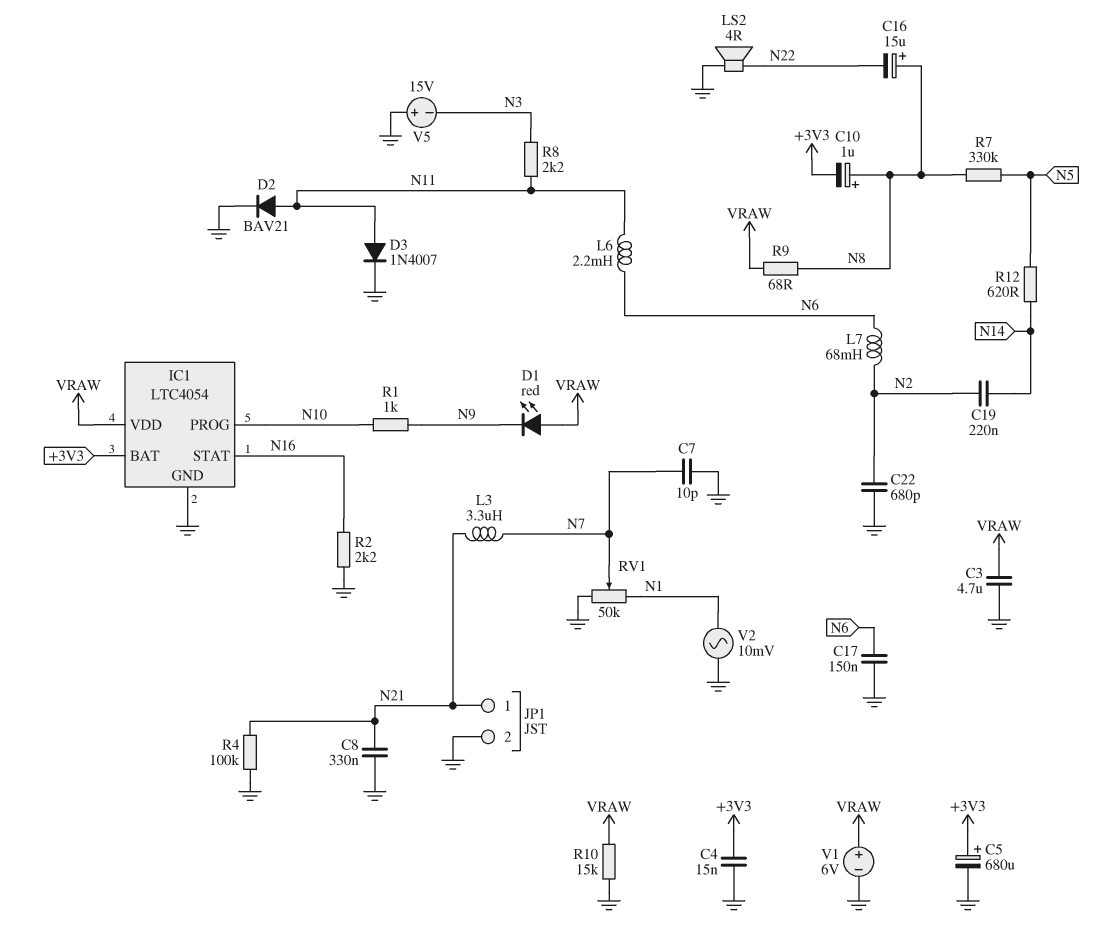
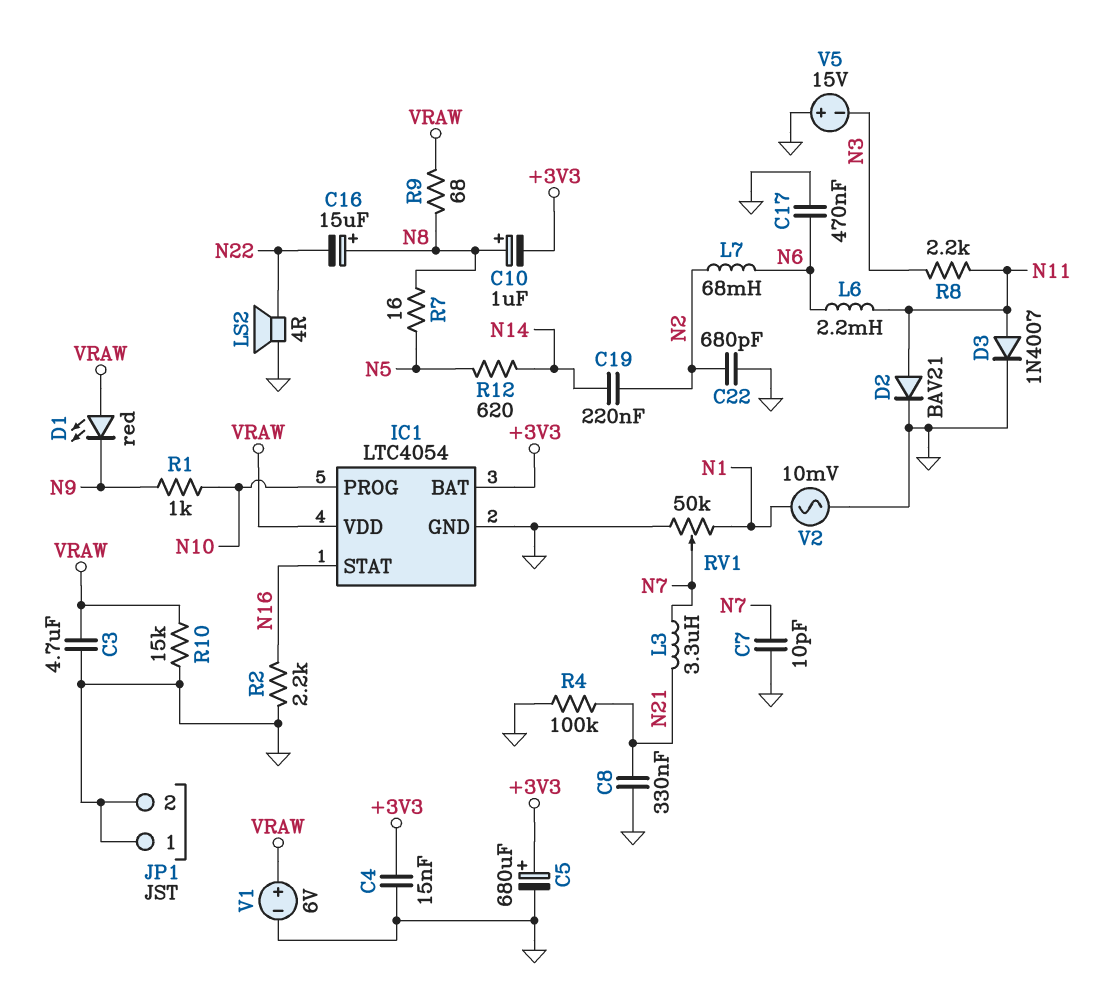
C17: 150nF (GND, N6) -> 470nF (GND, N6)
JP1 pin 1: N21 -> GND
R7: 330k (N5, N8) -> 16 (N5, N8)

